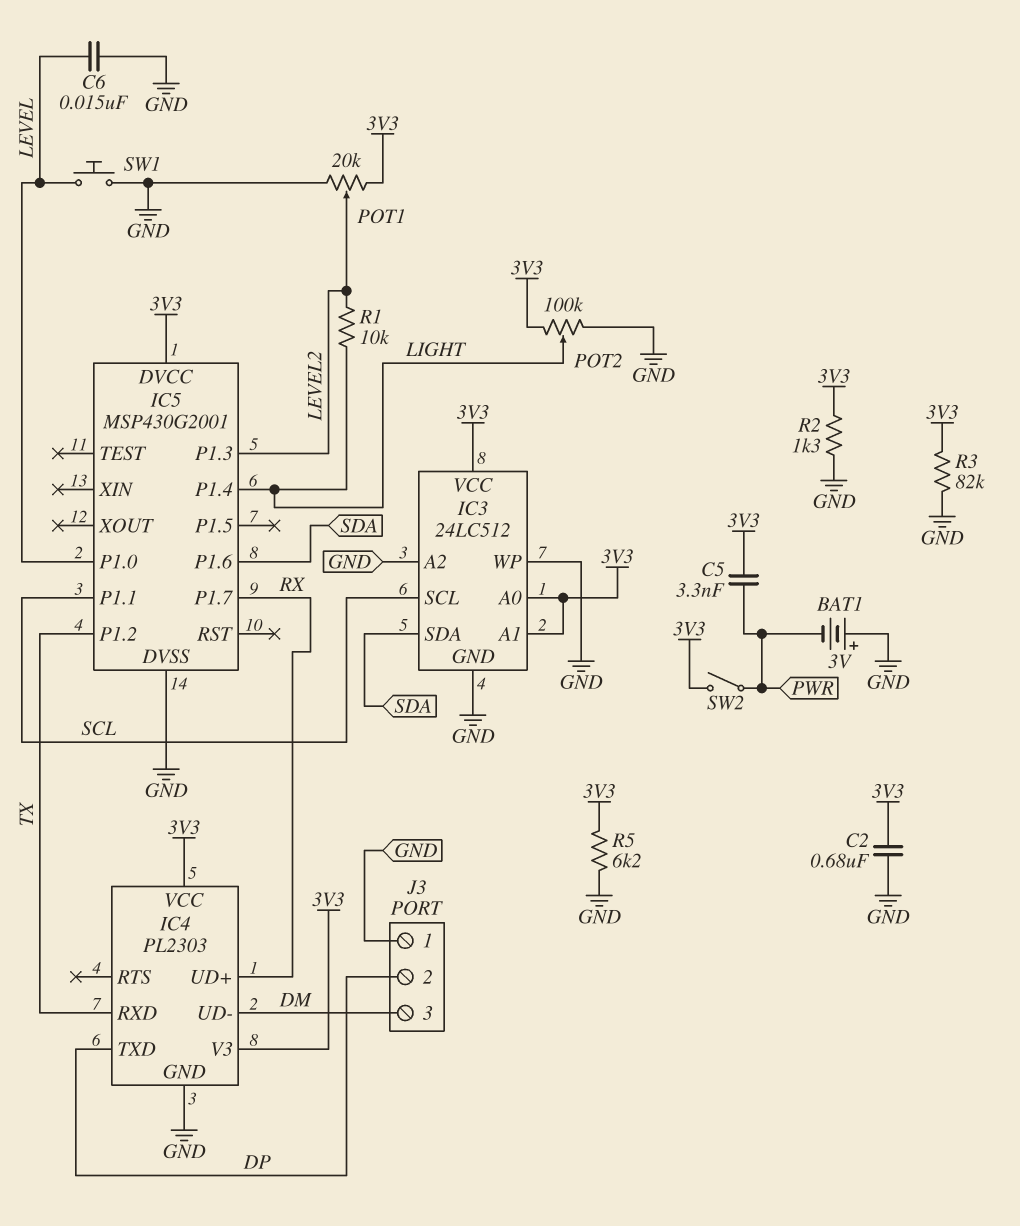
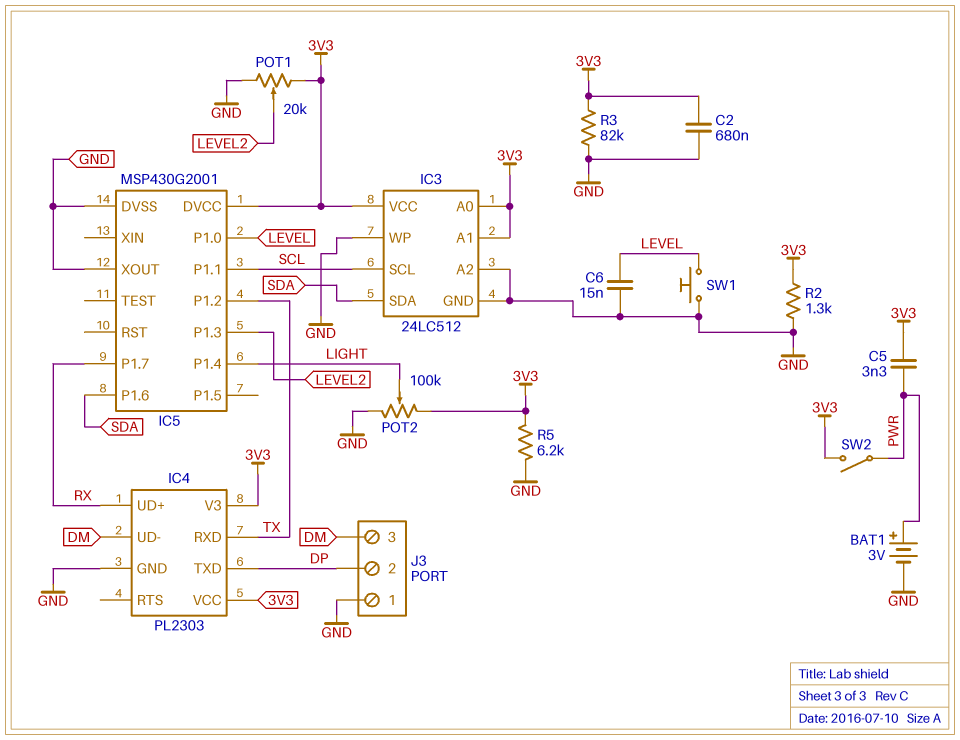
BAT1: 3V (plus GND, minus PWR) -> 3V (plus PWR, minus GND)
IC5 pin XOUT: none -> GND
R1: 10k (LEVEL2, LIGHT) -> none

